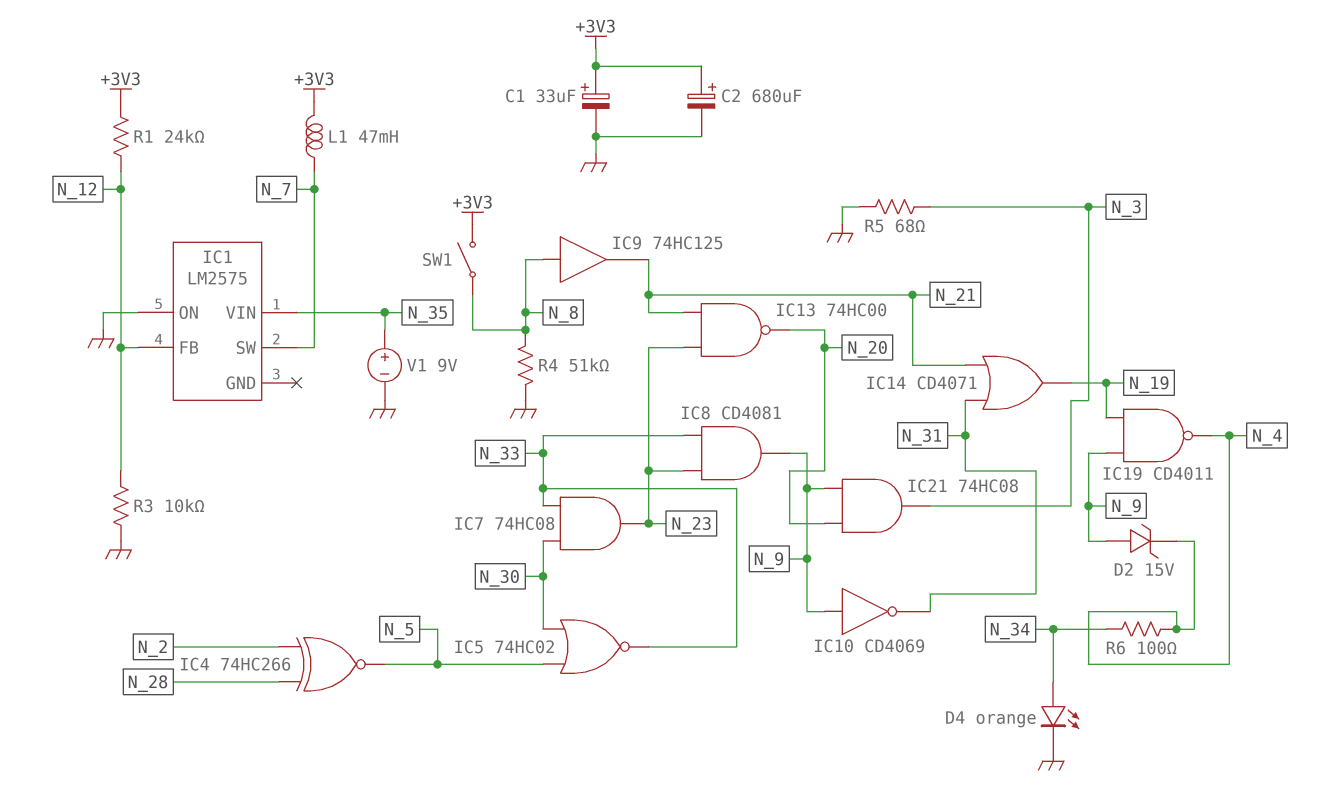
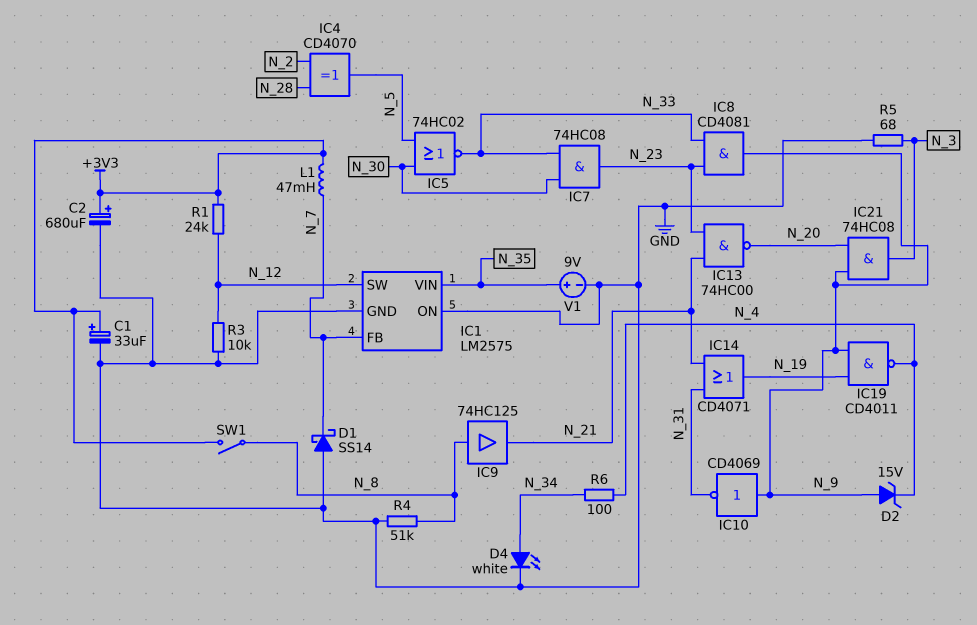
D1: none -> schottky SS14 (A GND, K N_7)
D4: LED orange (A N_34, K GND) -> LED white (A N_34, K GND)
IC1 pin FB: N_12 -> N_7
IC1 pin GND: none -> GND
IC1 pin SW: N_7 -> N_12
IC4: XNOR 74HC266 (in N_2, in N_28, out N_5) -> XOR CD4070 (in N_2, in N_28, out N_5)

